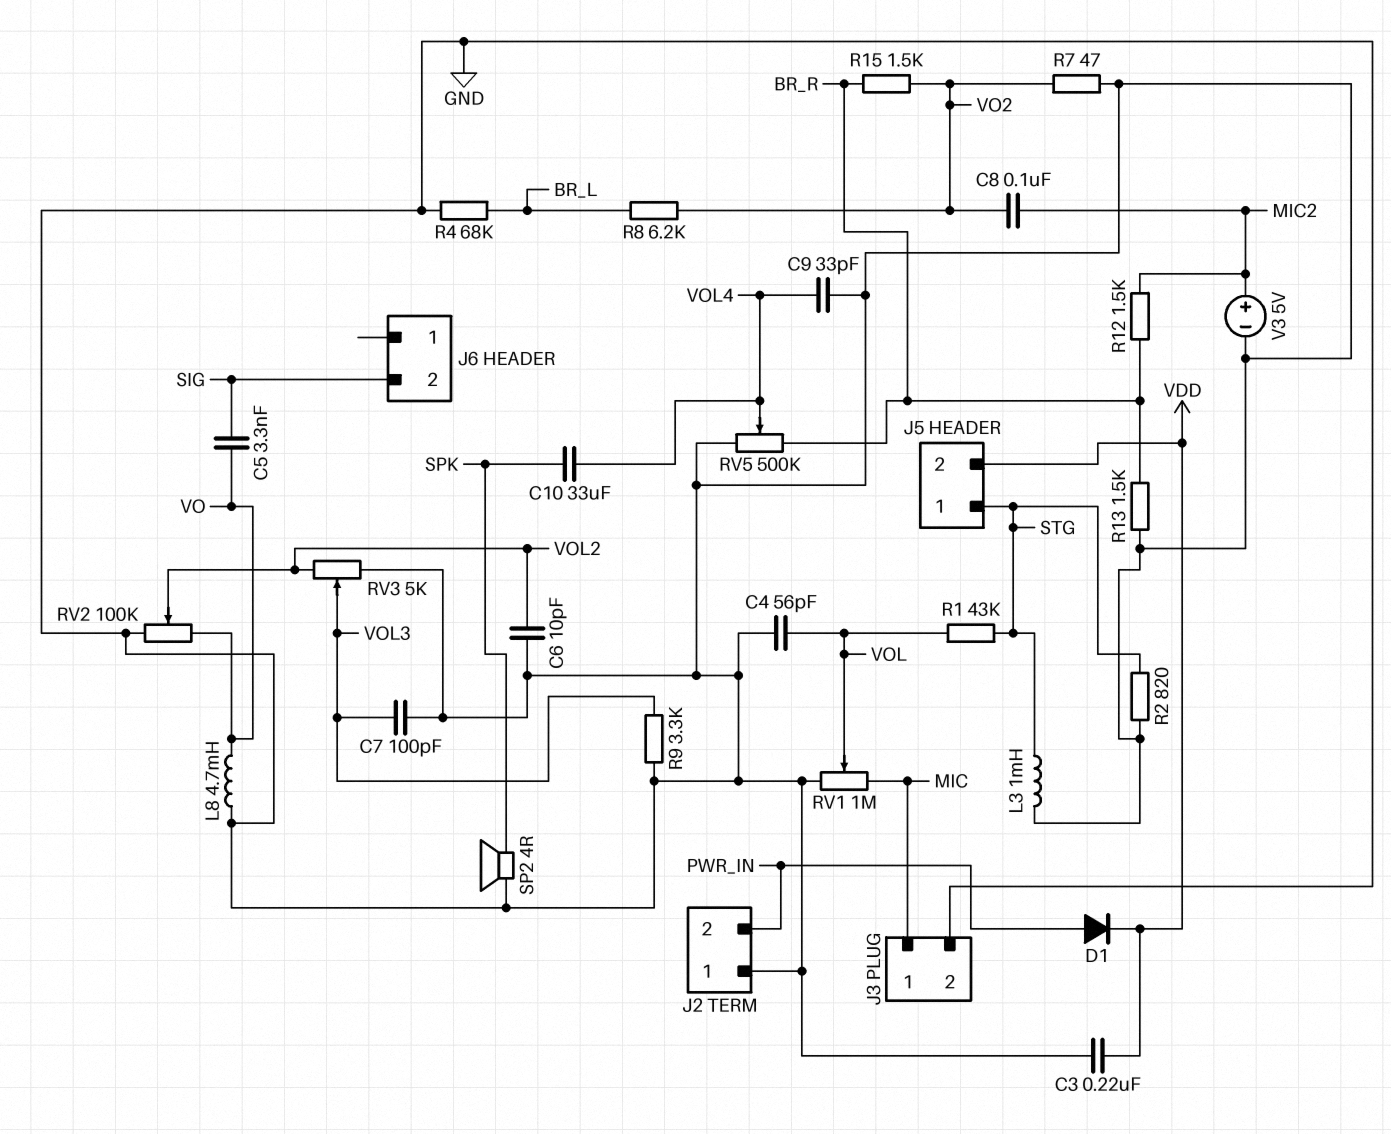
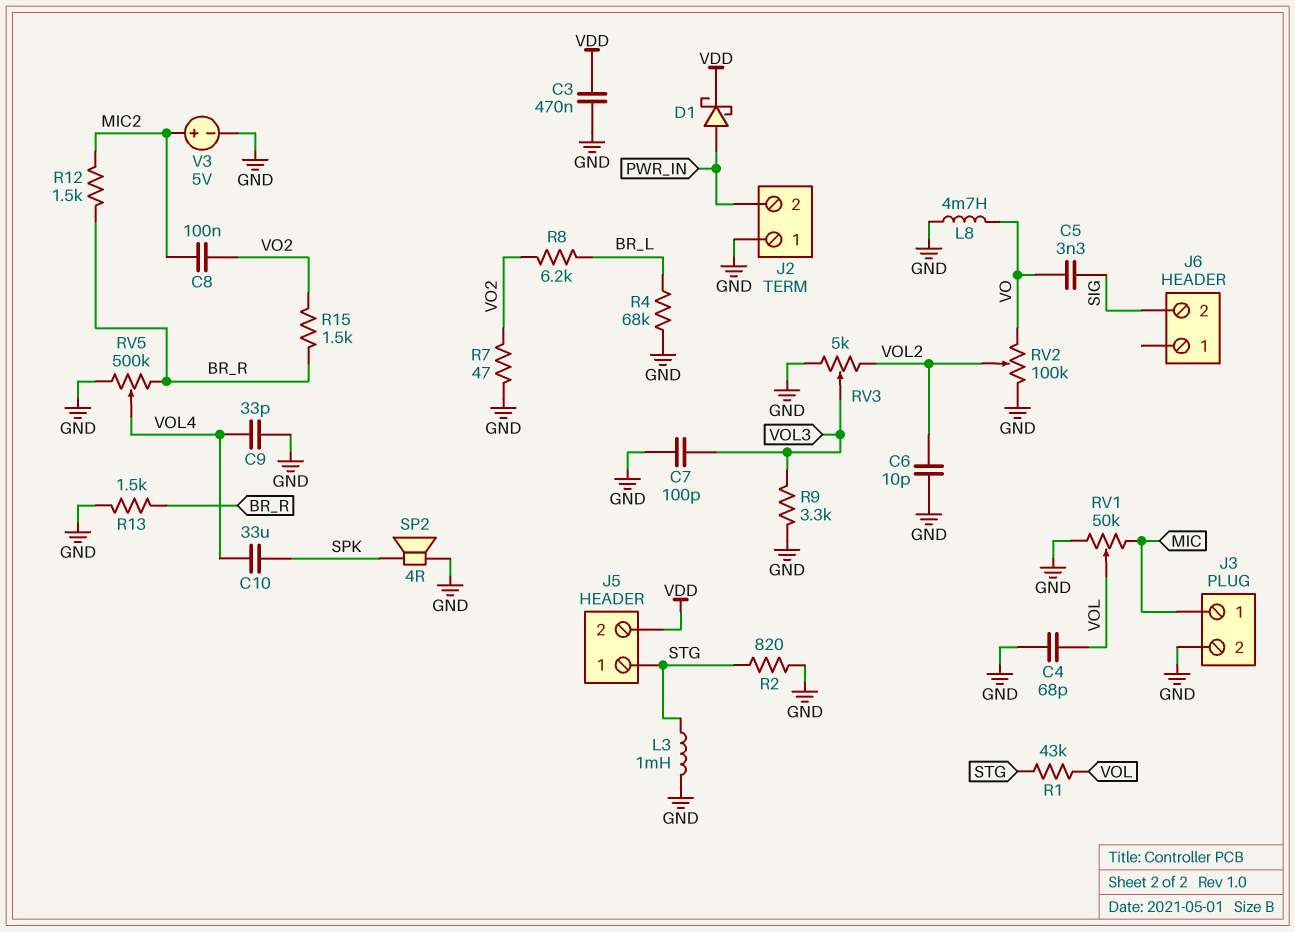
C3: 220nF (GND, VDD) -> 470nF (GND, VDD)
C4: 56pF (GND, VOL) -> 68pF (GND, VOL)
D1: diode (A PWR_IN, K VDD) -> schottky (A PWR_IN, K VDD)
RV1: 1M (GND, MIC, wiper VOL) -> 50k (GND, MIC, wiper VOL)

